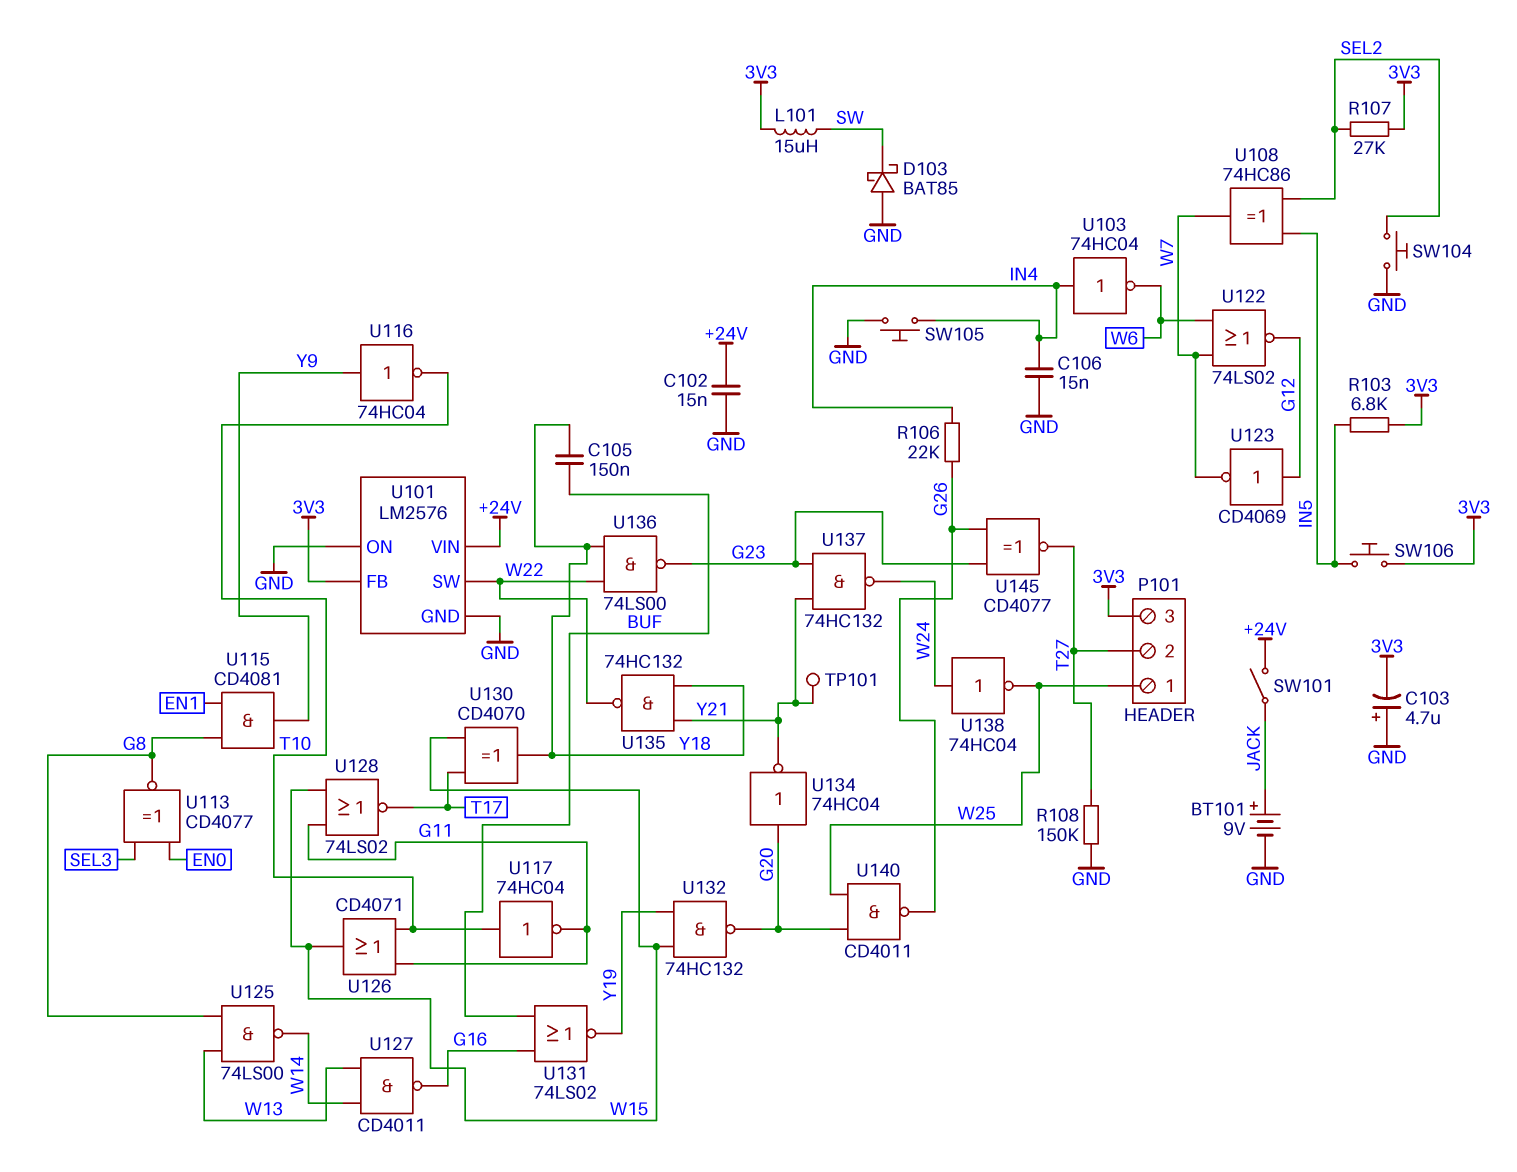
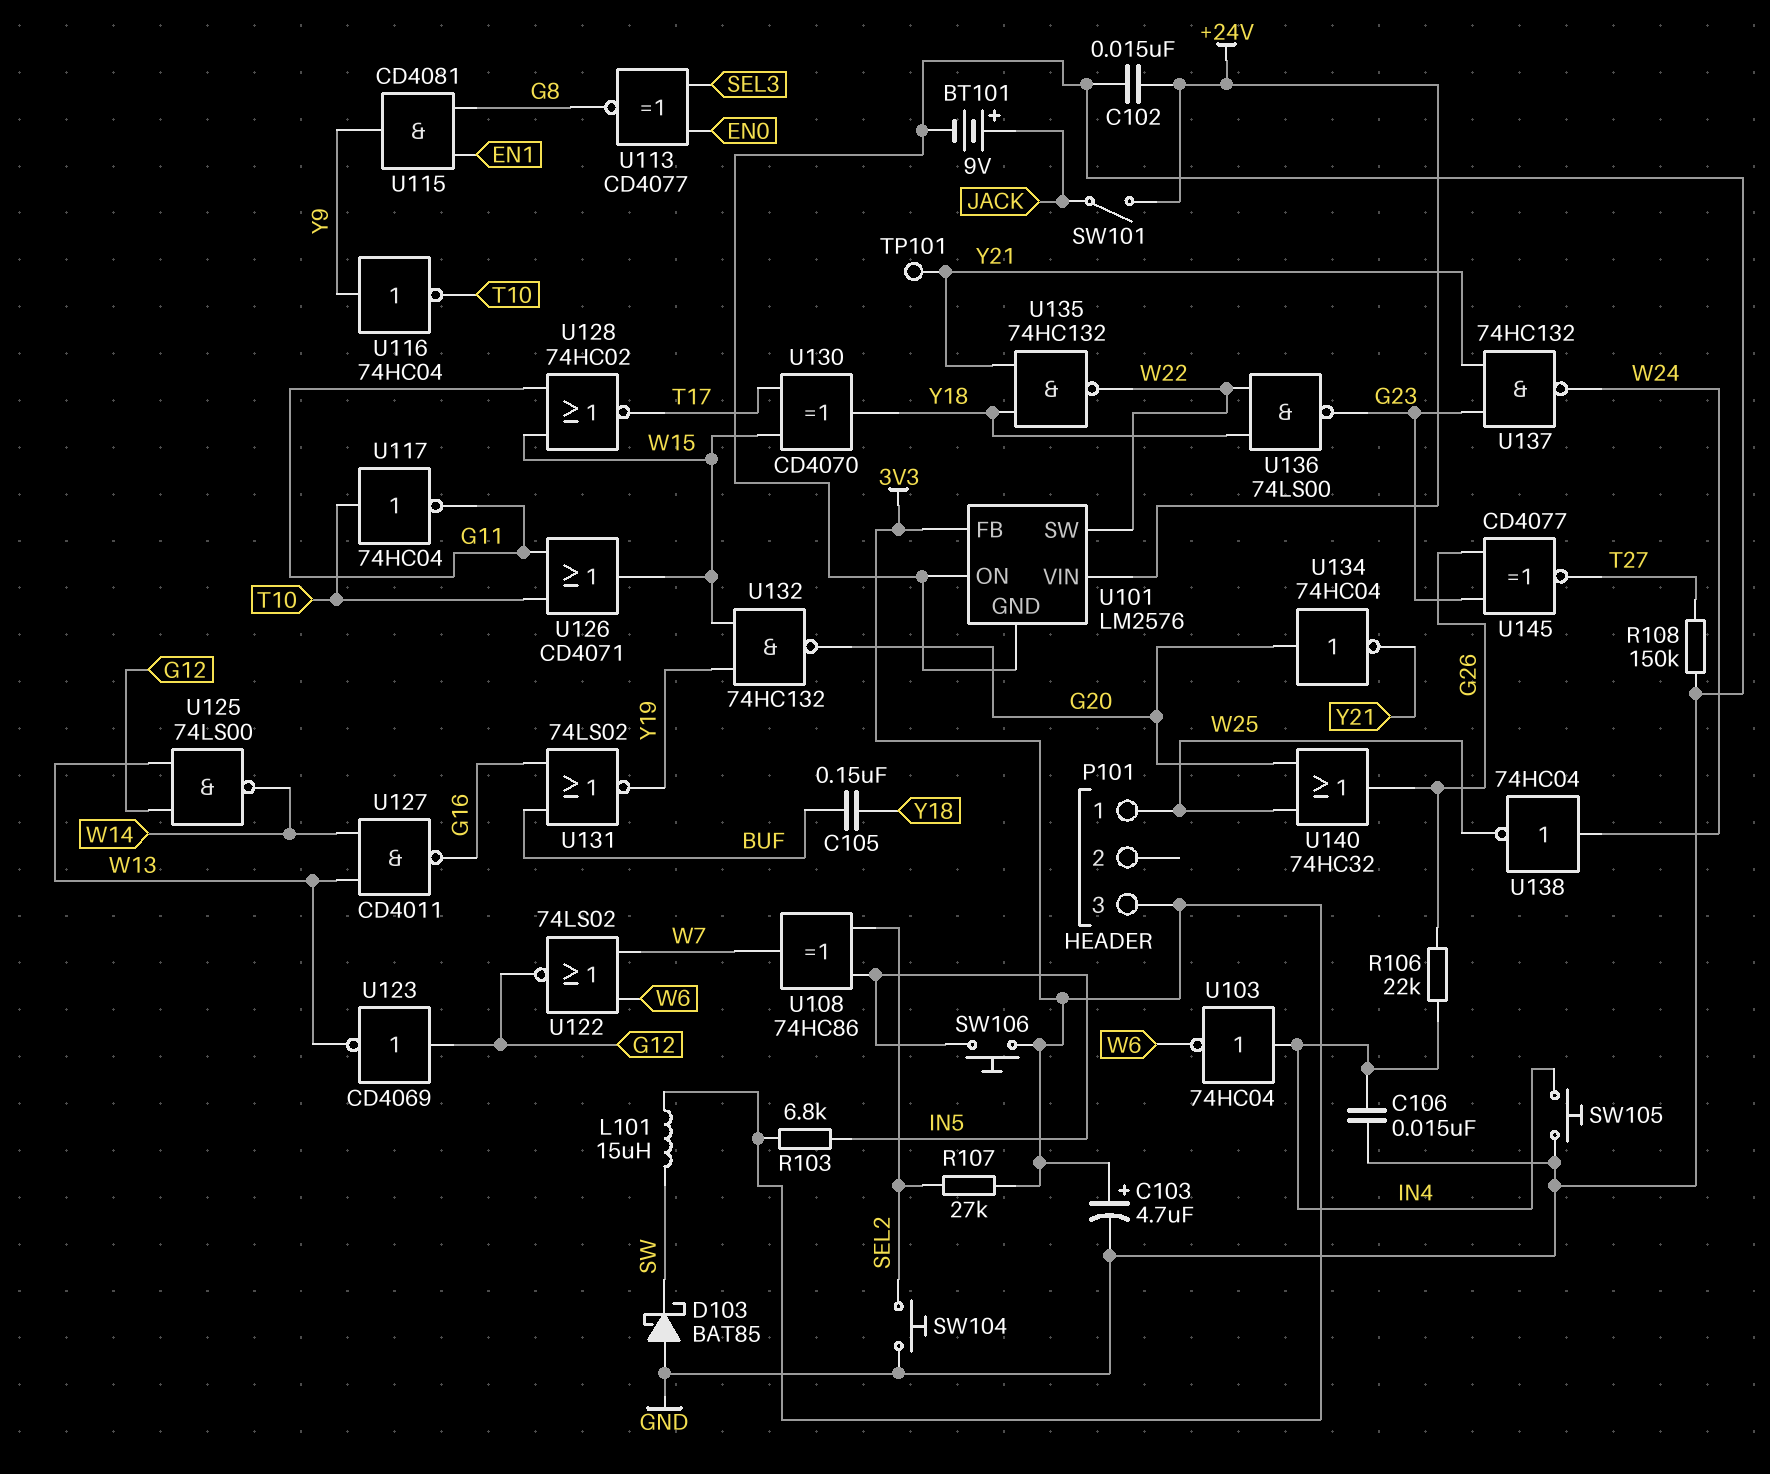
C103: 4.7uF (plus GND, minus 3V3) -> 4.7uF (plus 3V3, minus GND)
P101 pin 2: T27 -> none
U123: NOT CD4069 (in G12, out W7) -> NOT CD4069 (in G12, out W13)
U125: NAND 74LS00 (in G8, in W13, out W14) -> NAND 74LS00 (in G12, in W13, out W14)
U128: NOR 74LS02 (in G11, in W15, out T17) -> NOR 74HC02 (in G11, in W15, out T17)
U140: NAND CD4011 (in G20, in W25, out G26) -> OR 74HC32 (in G20, in W25, out G26)

